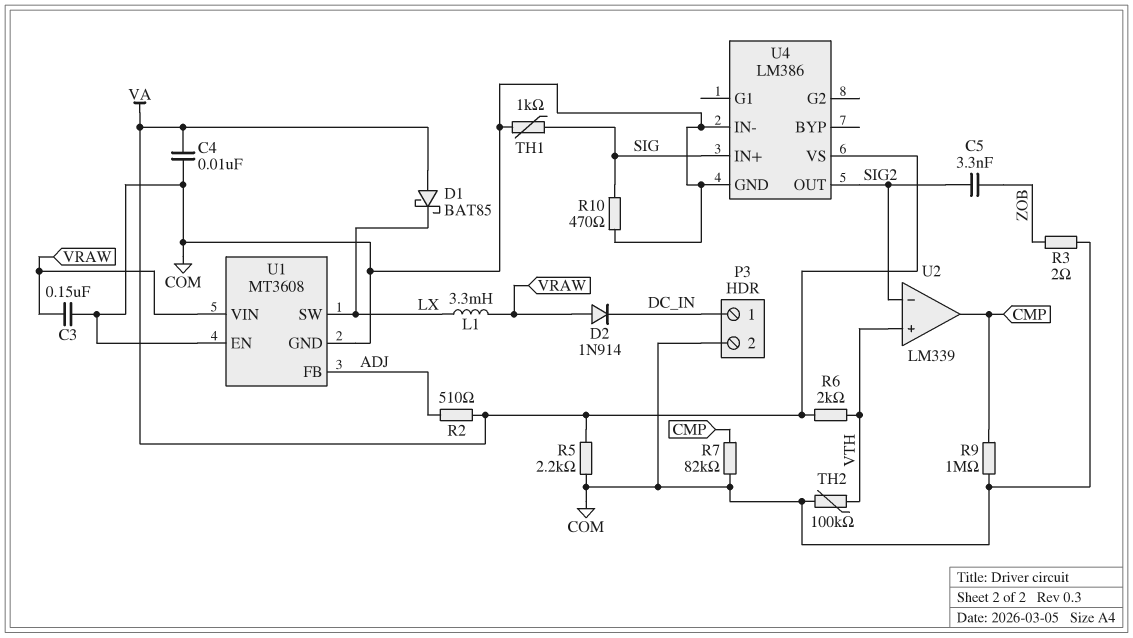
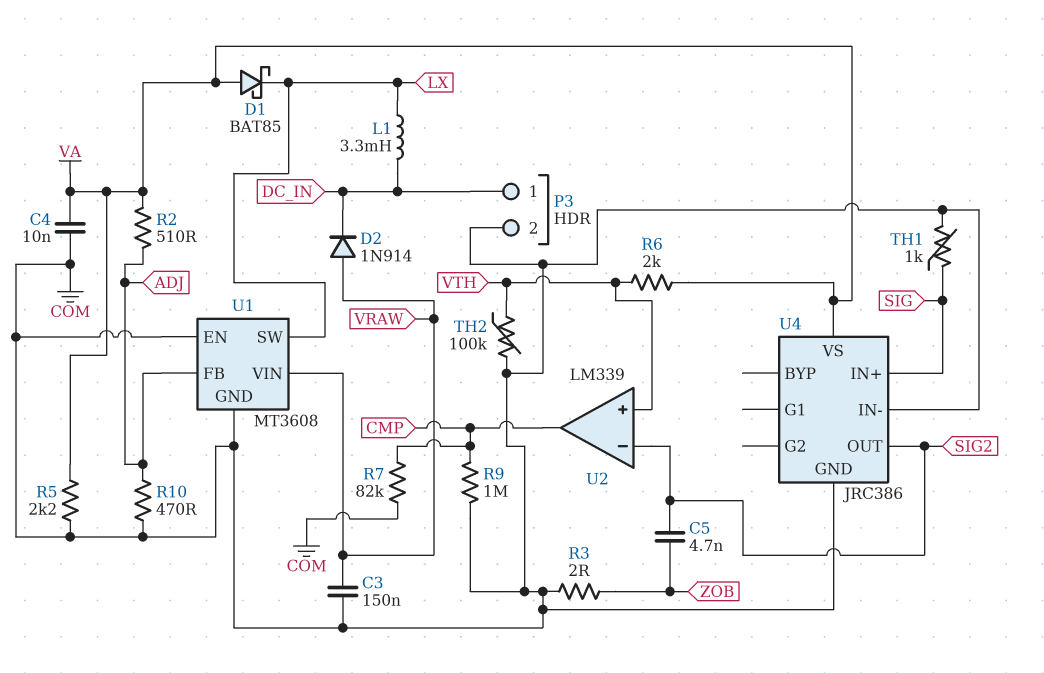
C5: 3.3nF (SIG2, ZOB) -> 4.7nF (SIG2, ZOB)
L1: 3.3mH (LX, VRAW) -> 3.3mH (DC_IN, LX)
R10: 470 (COM, SIG) -> 470 (ADJ, COM)
U4: LM386 -> JRC386

